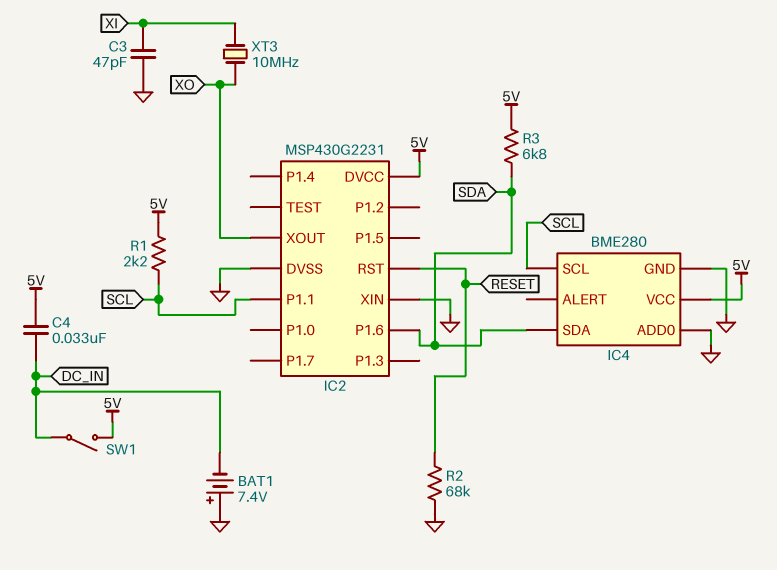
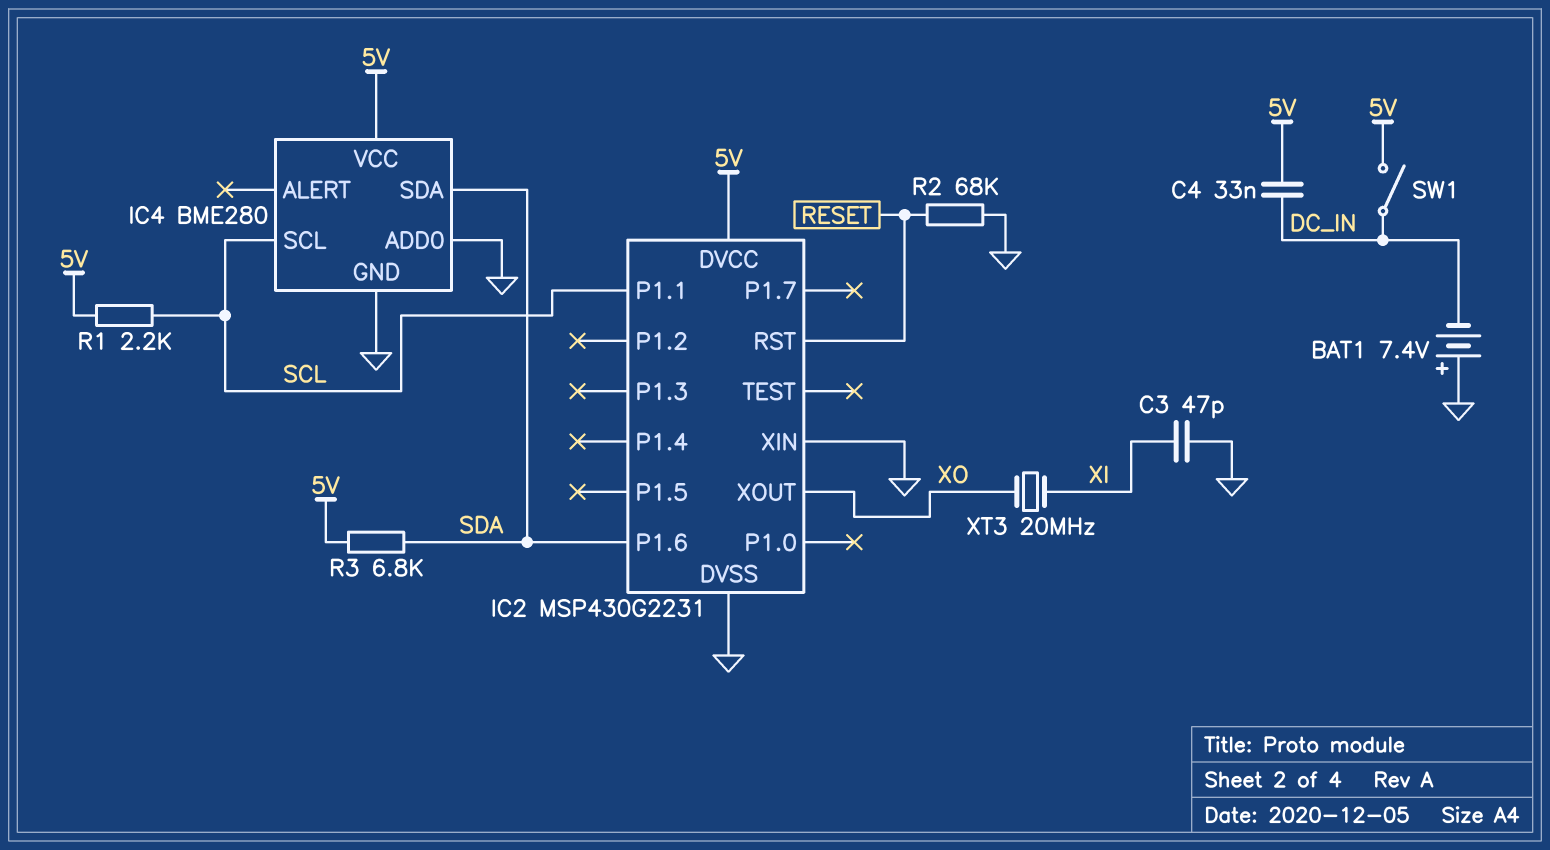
XT3: 10MHz (XI, XO) -> 20MHz (XI, XO)

